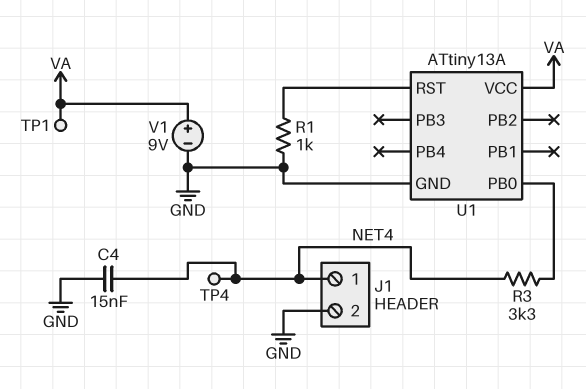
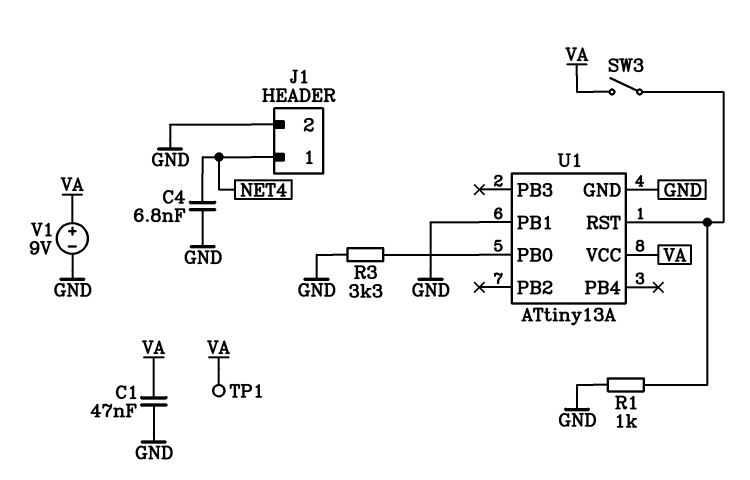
C1: none -> 47nF (GND, VA)
C4: 15nF (GND, NET4) -> 6.8nF (GND, NET4)
R3: 3.3k (NET4, U1/PB0) -> 3.3k (GND, U1/PB0)
SW3: none -> switch (U1/RST, VA)
TP4: test point (NET4) -> none
U1 pin PB1: none -> GND

